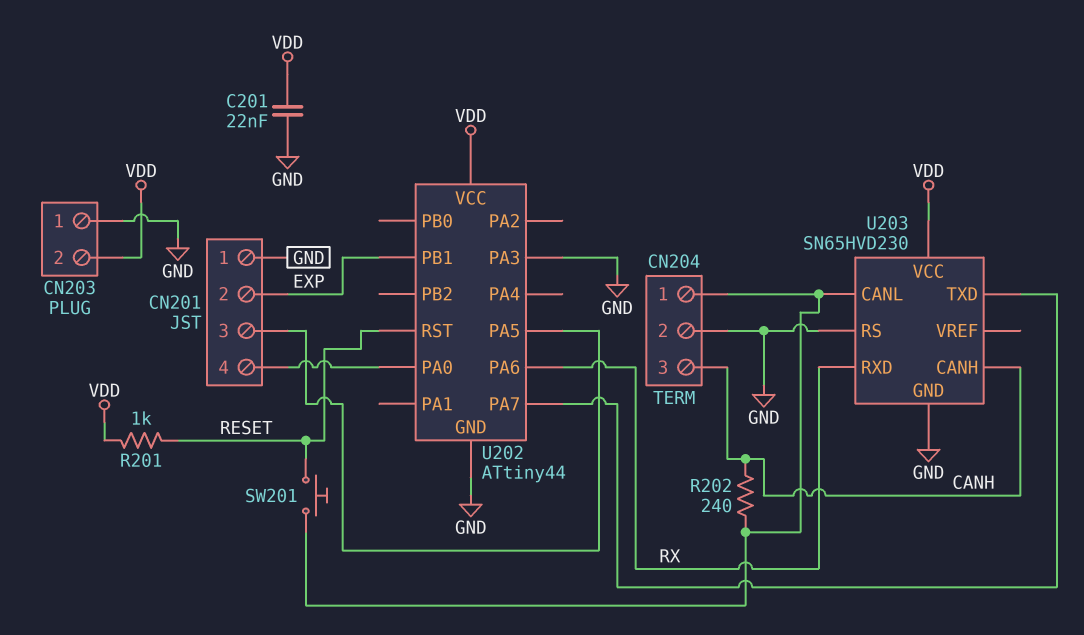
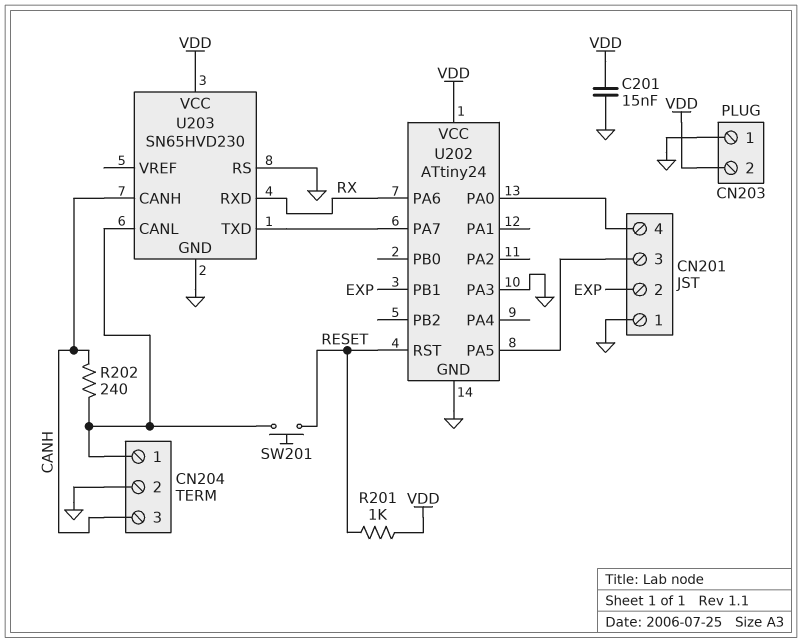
C201: 22nF (GND, VDD) -> 15nF (GND, VDD)
U202: ATtiny44 -> ATtiny24

